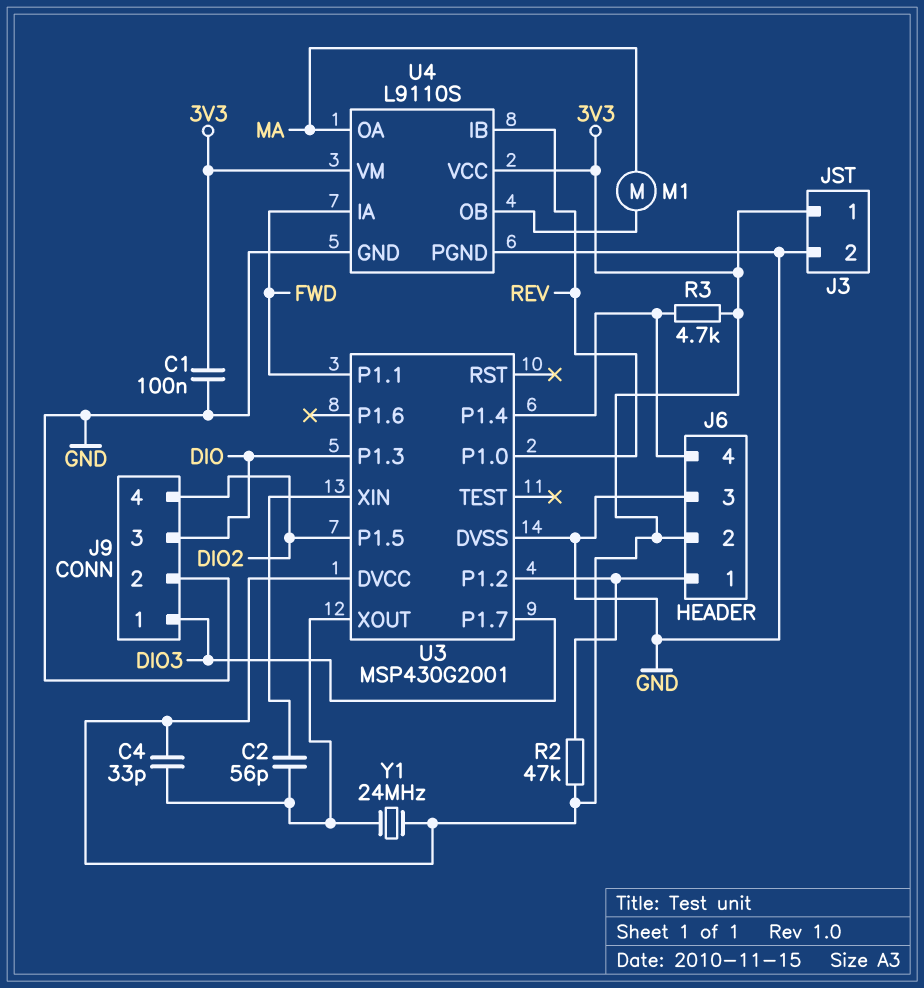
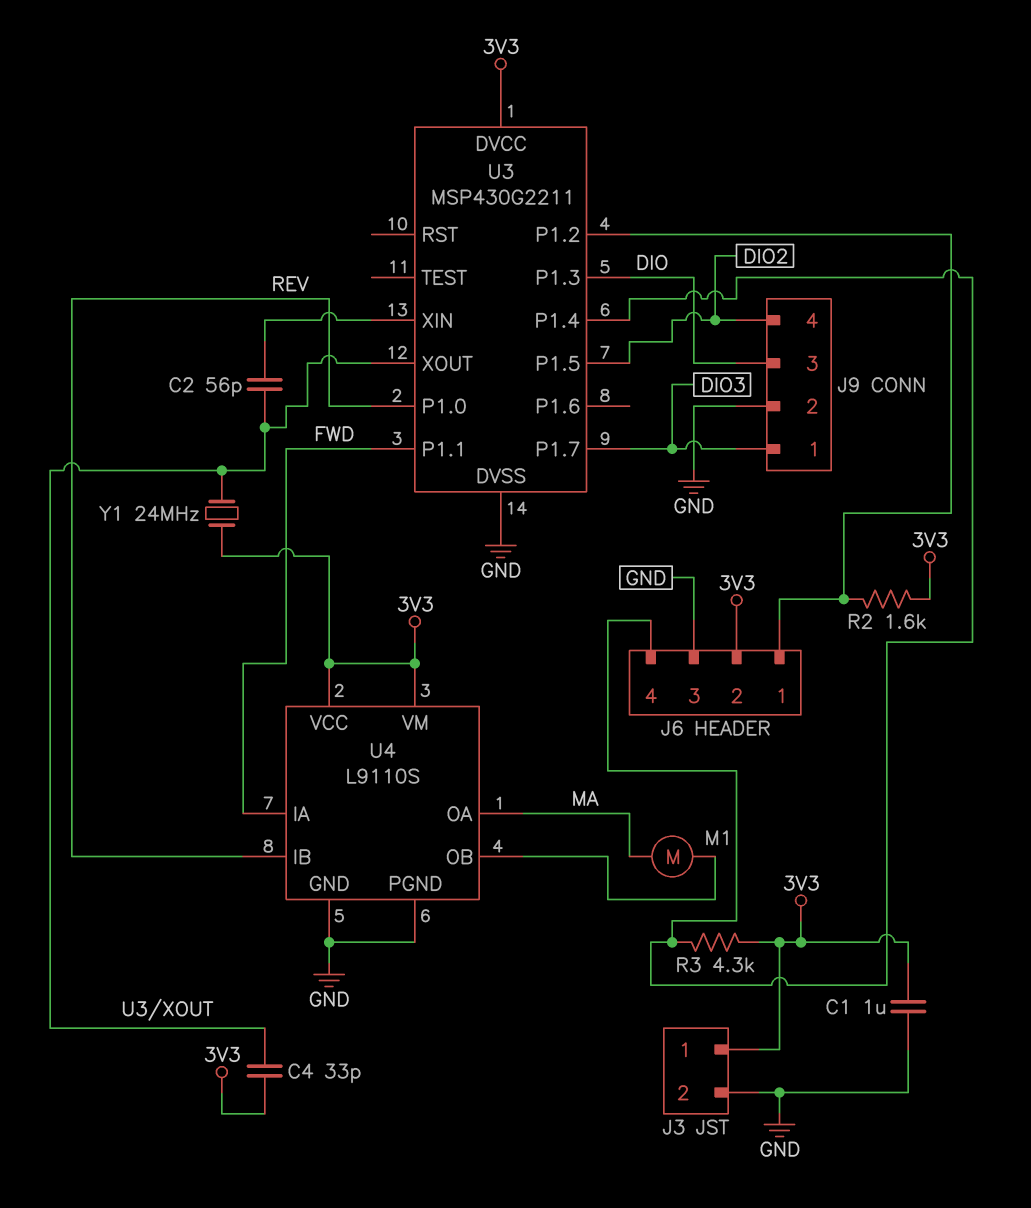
C1: 100nF (3V3, GND) -> 1uF (3V3, GND)
R2: 47k (3V3, J6/1) -> 1.6k (3V3, J6/1)
R3: 4.7k (3V3, J6/4) -> 4.3k (3V3, J6/4)
U3: MSP430G2001 -> MSP430G2211

